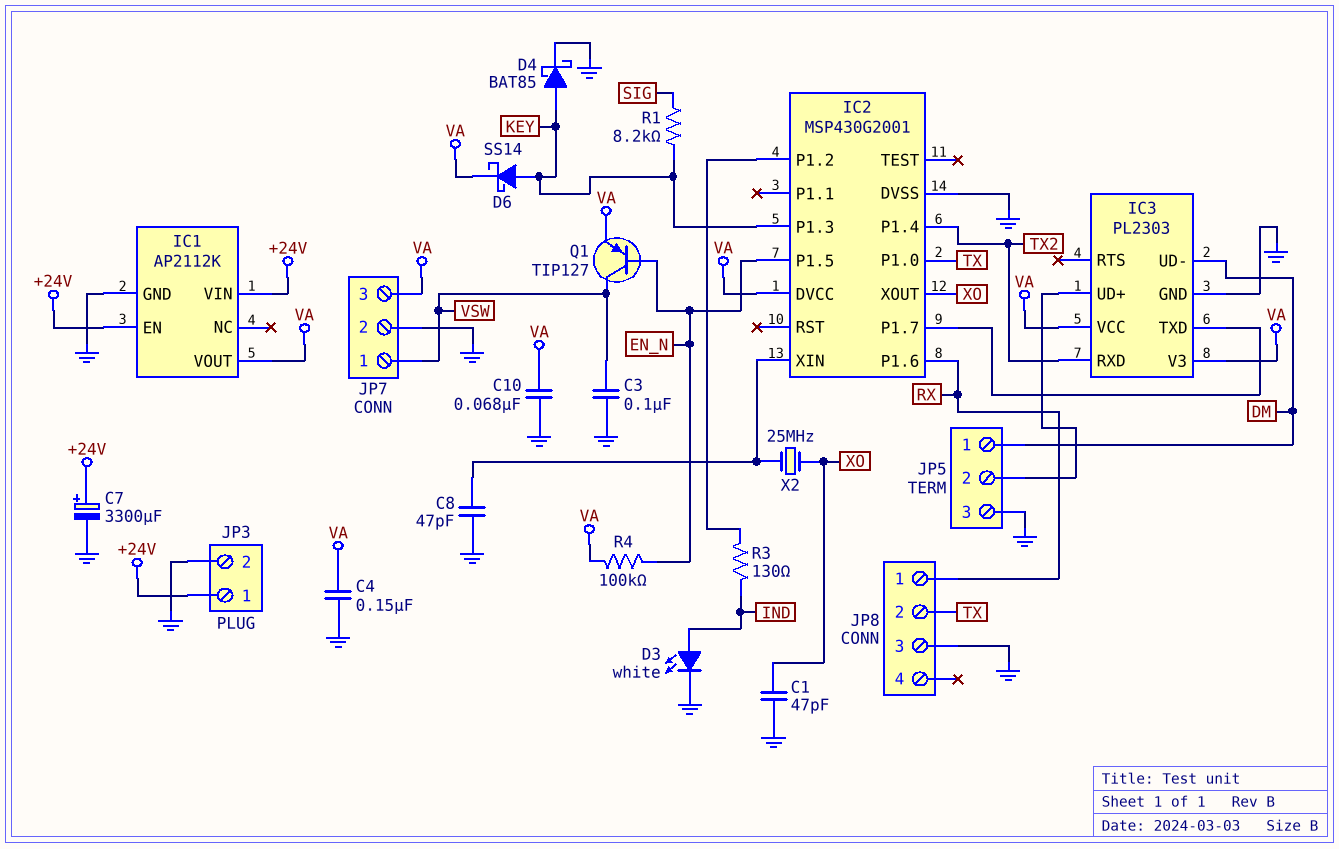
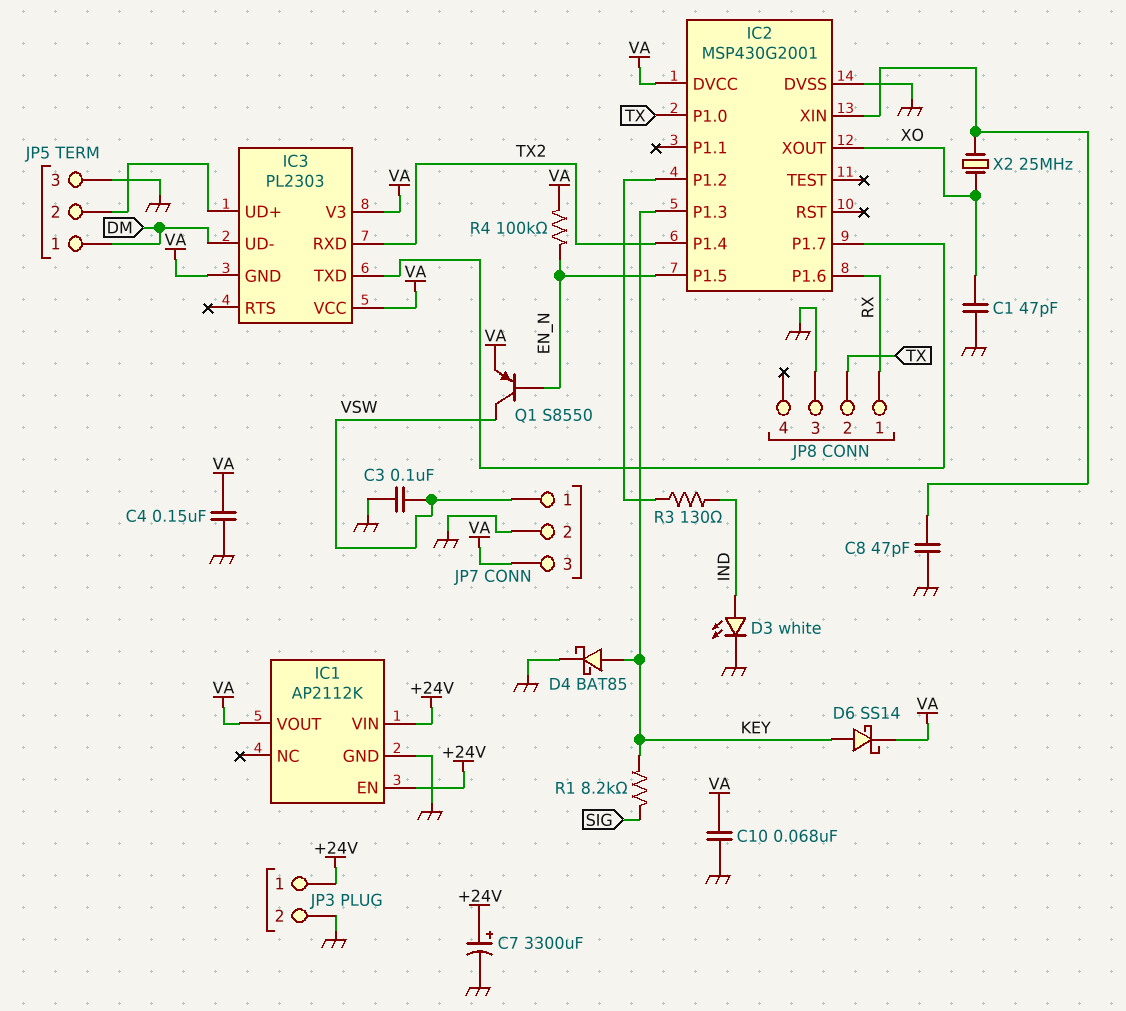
IC3 pin GND: GND -> VA
Q1: PNP TIP127 (B EN_N, C VSW, E VA) -> PNP S8550 (B EN_N, C VSW, E VA)

